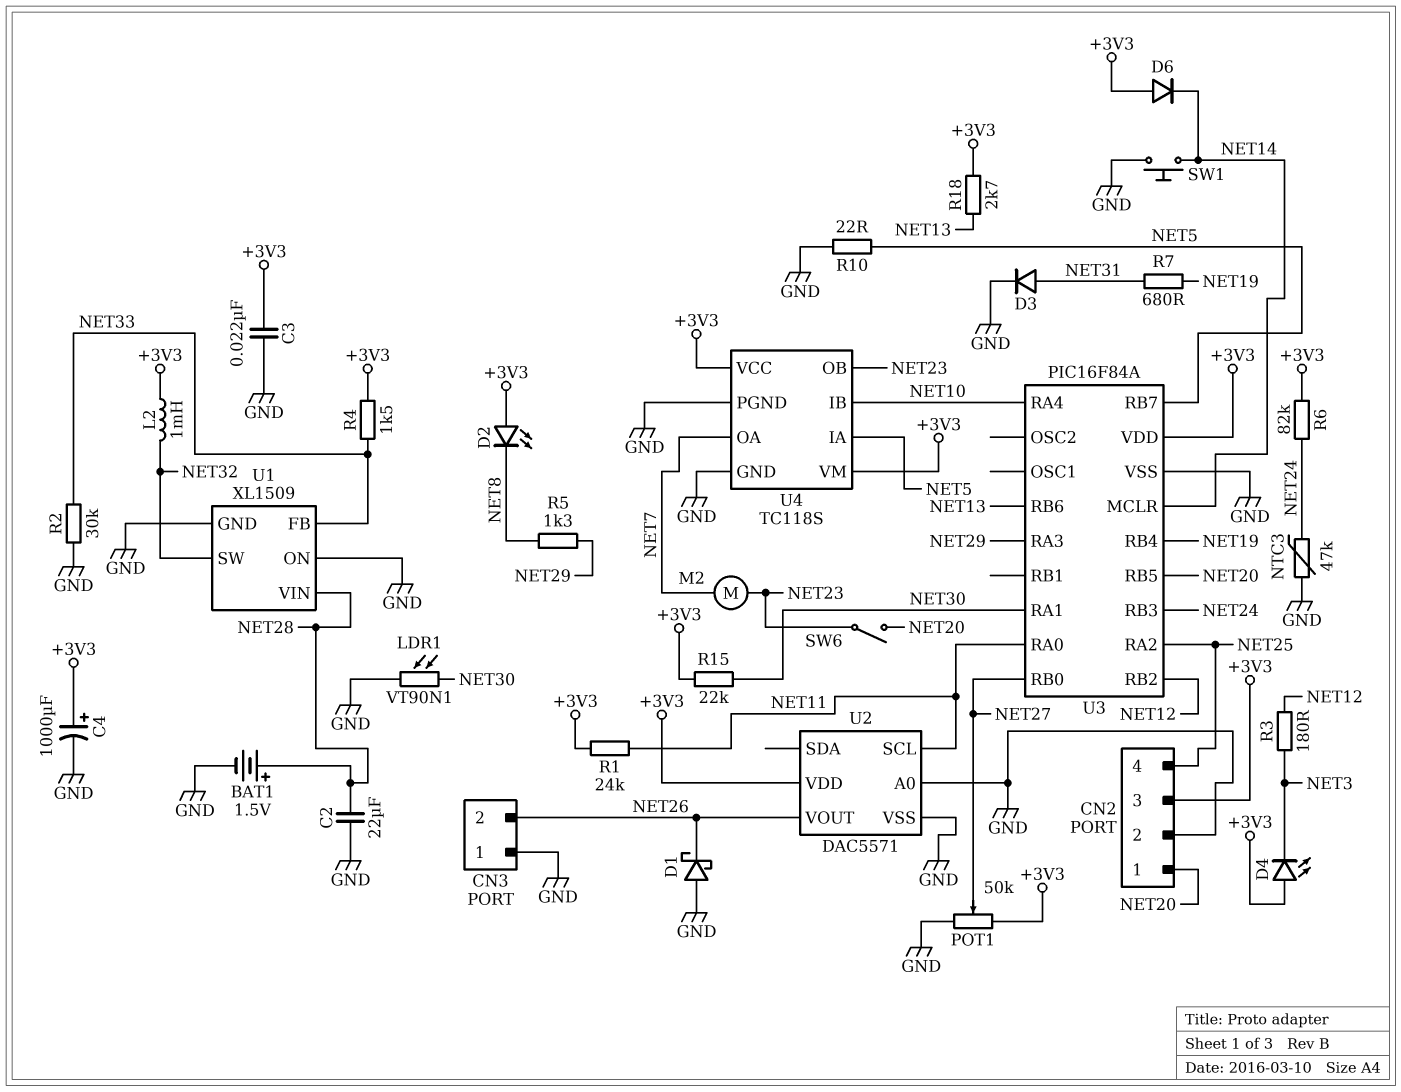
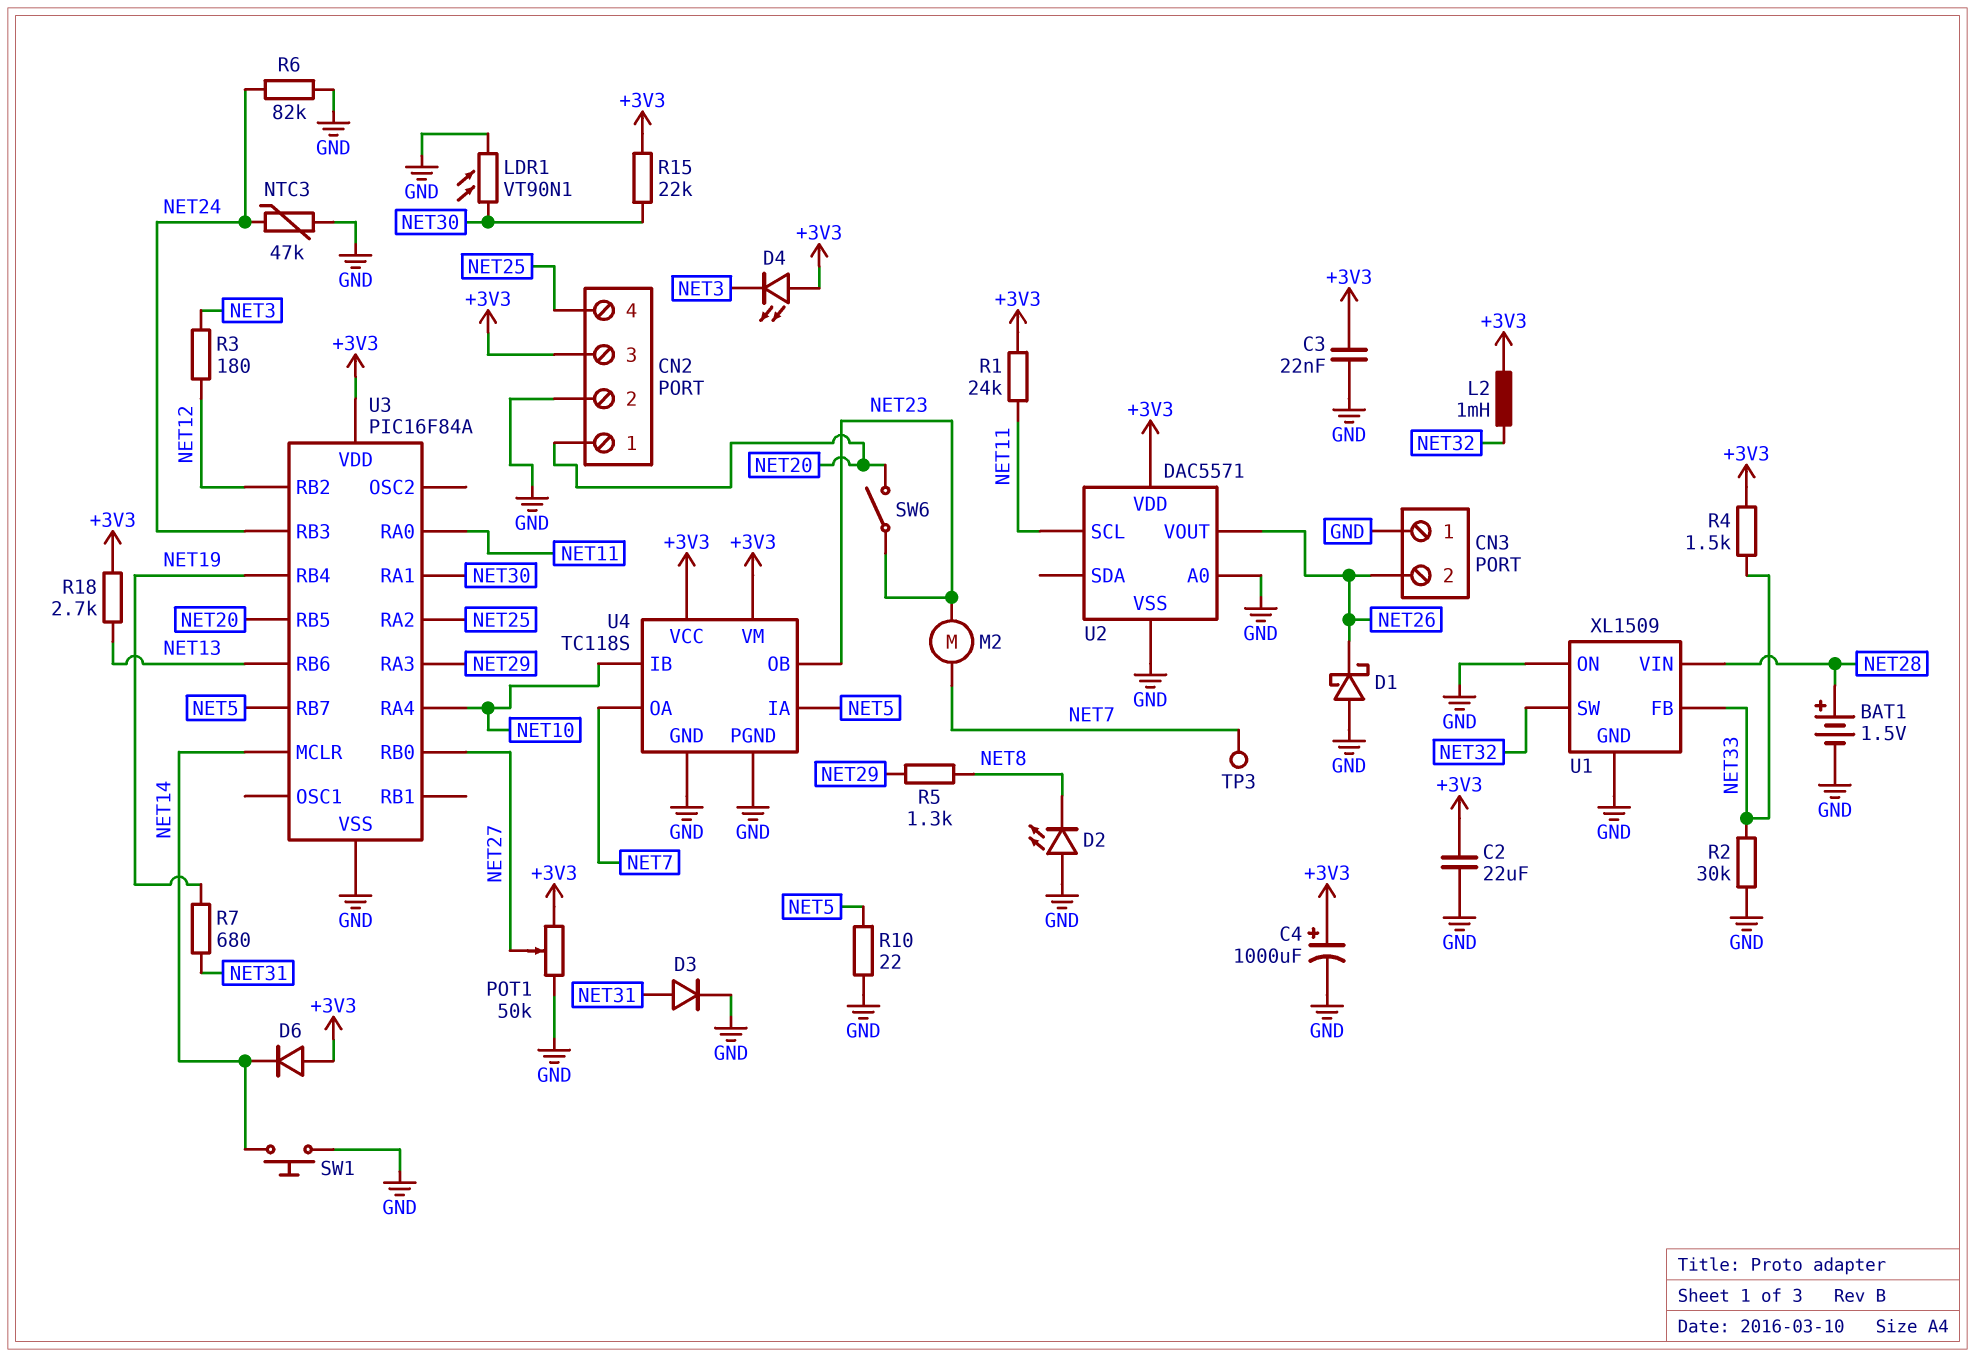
C2: 22uF (GND, NET28) -> 22uF (+3V3, GND)
D2: LED (A +3V3, K NET8) -> LED (A GND, K NET8)
R6: 82k (+3V3, NET24) -> 82k (GND, NET24)
TP3: none -> test point (NET7)

